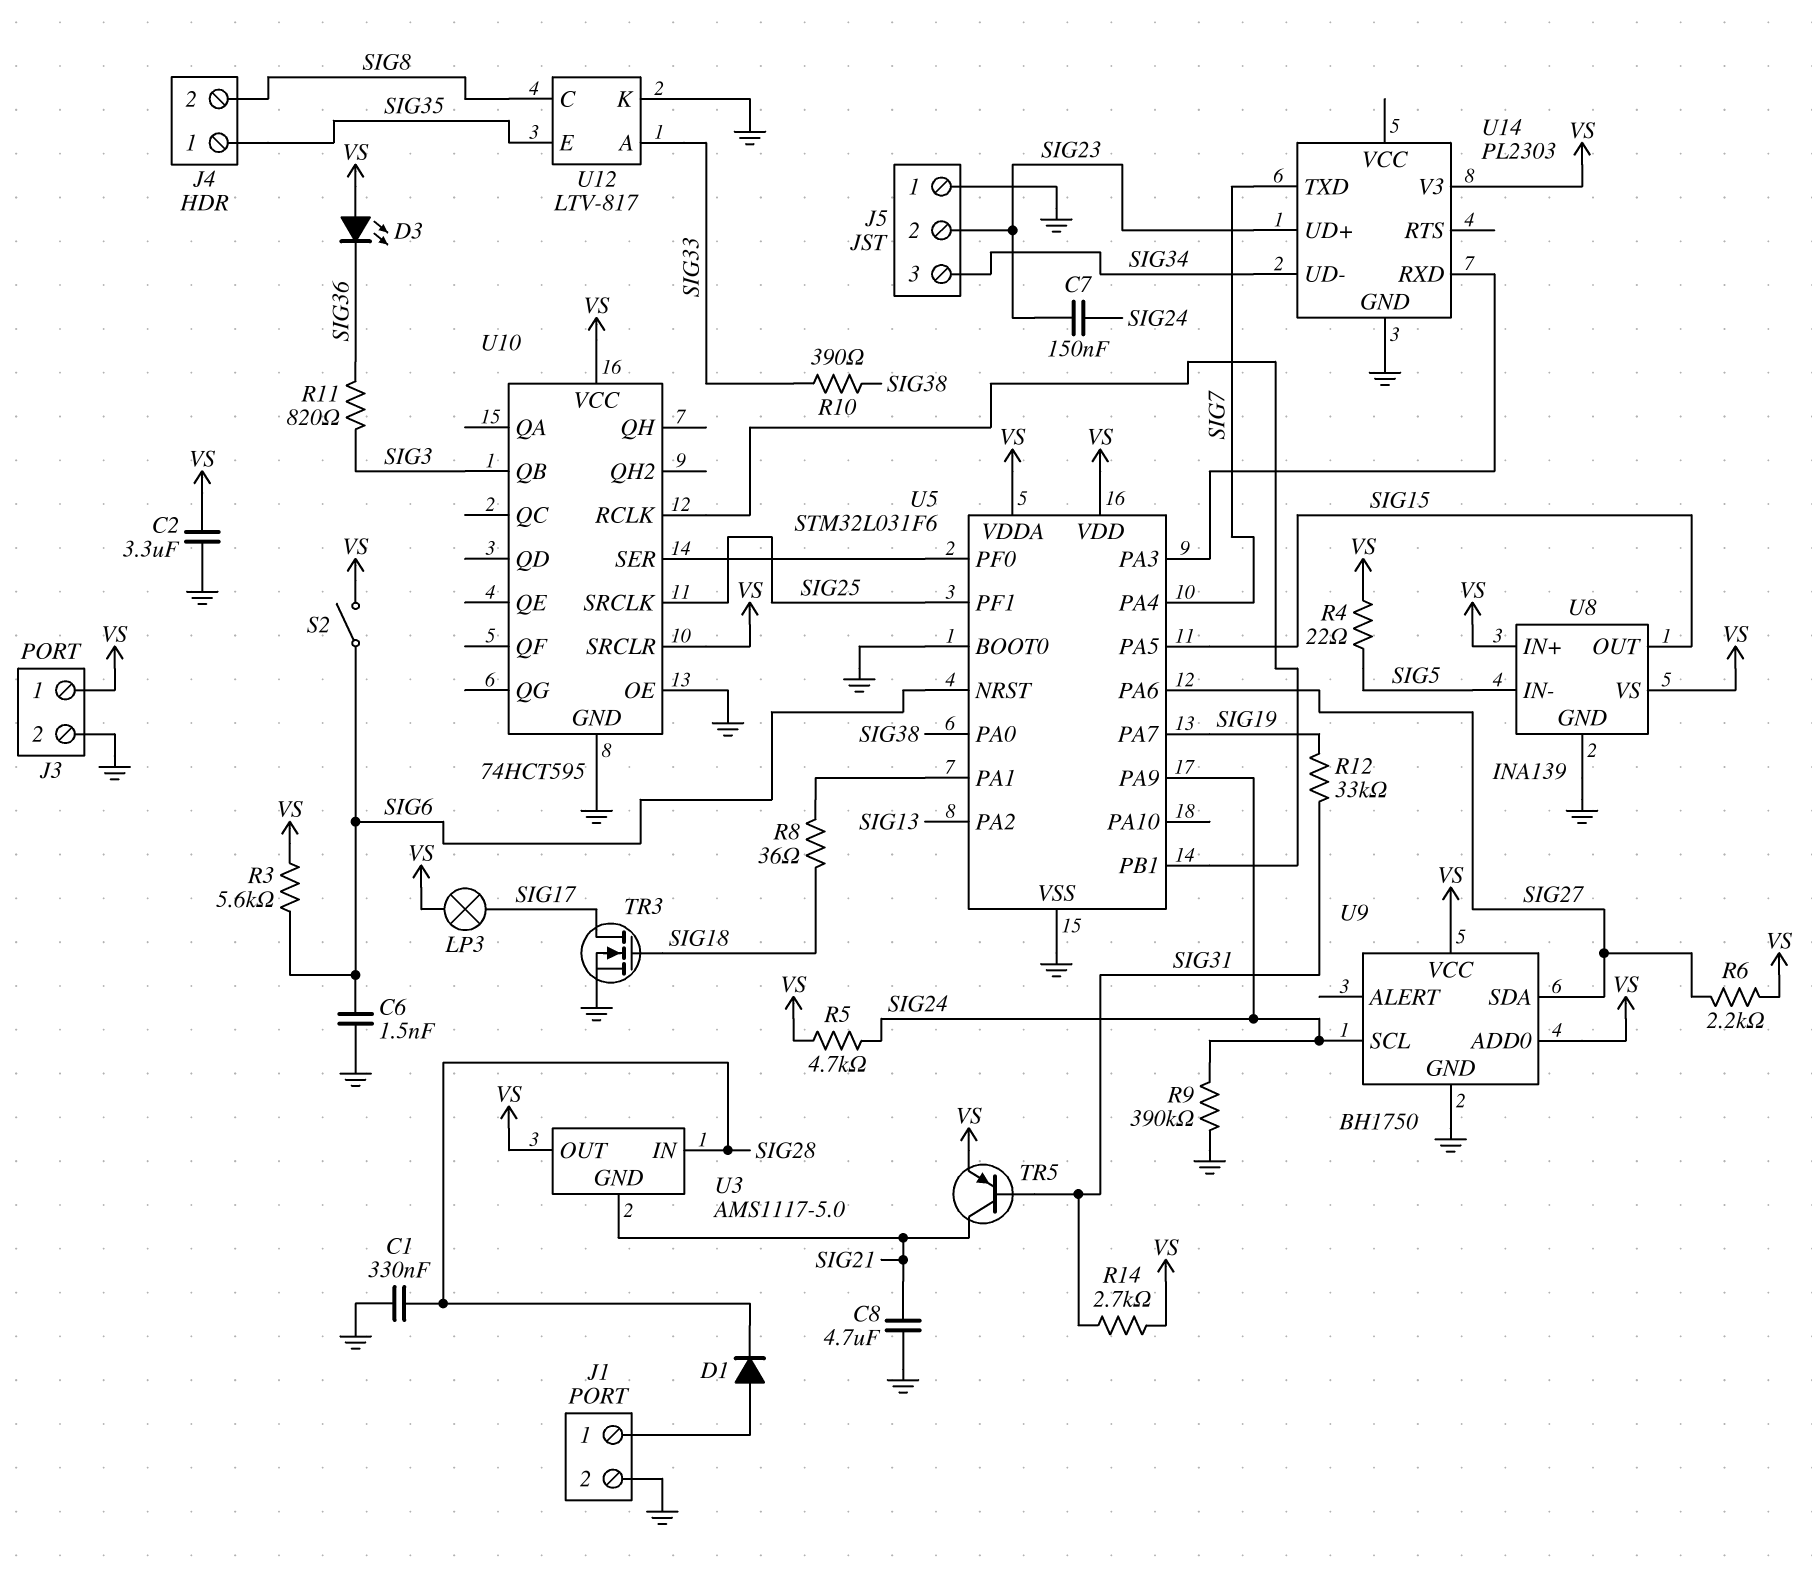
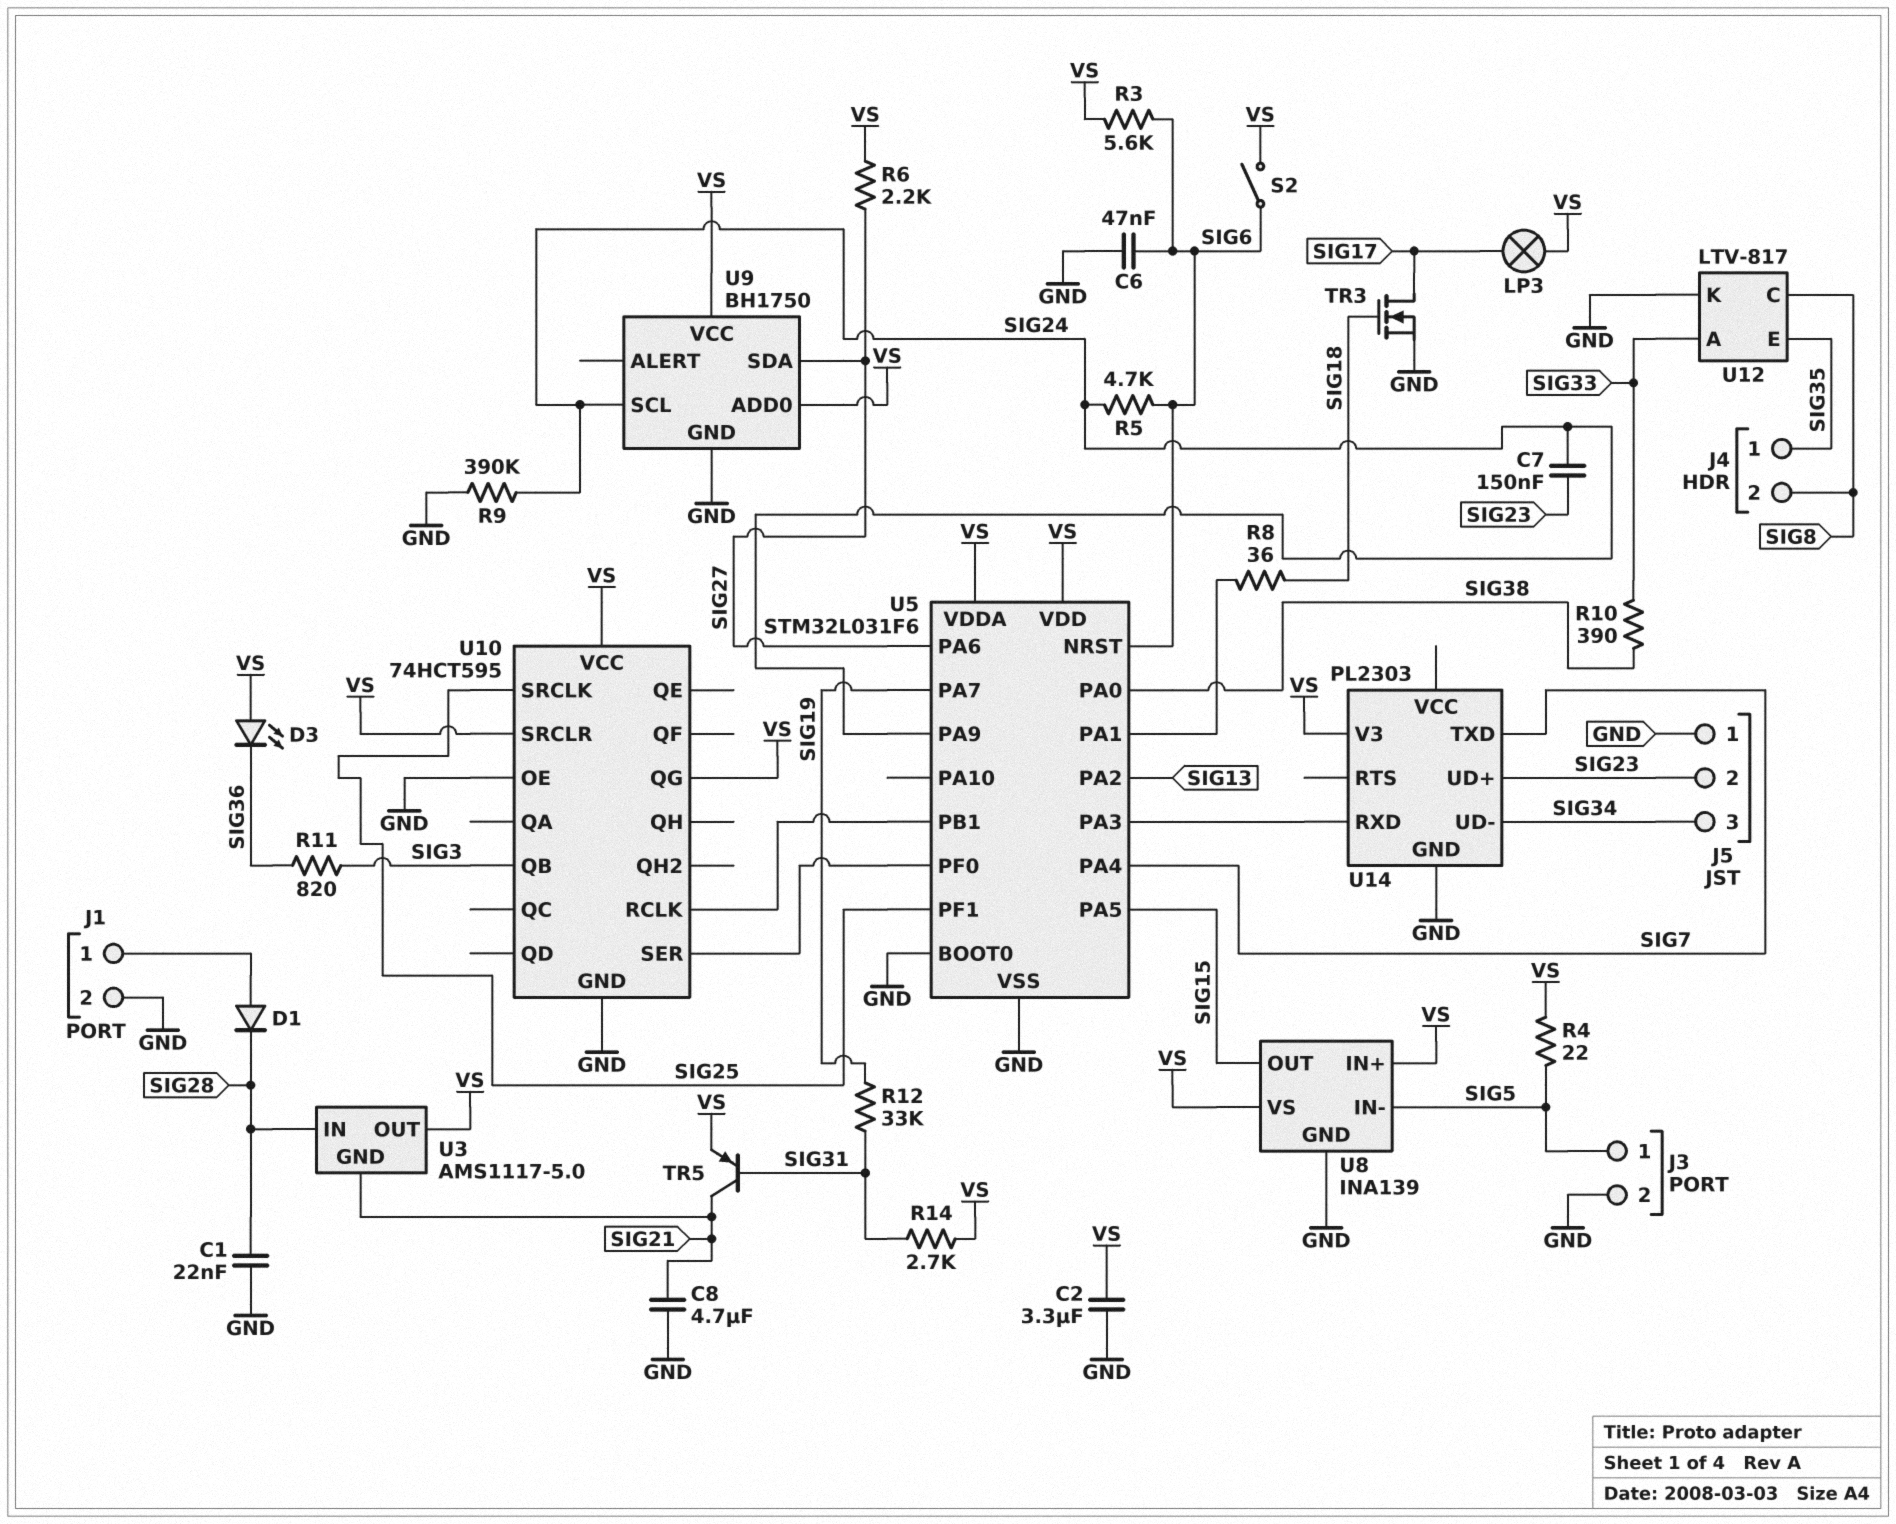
C1: 330nF (GND, SIG28) -> 22nF (GND, SIG28)
C6: 1.5nF (GND, SIG6) -> 47nF (GND, SIG6)
J3 pin 1: VS -> SIG5
R5: 4.7k (SIG24, VS) -> 4.7k (SIG6, SIG24)
U10 pin QG: none -> VS

